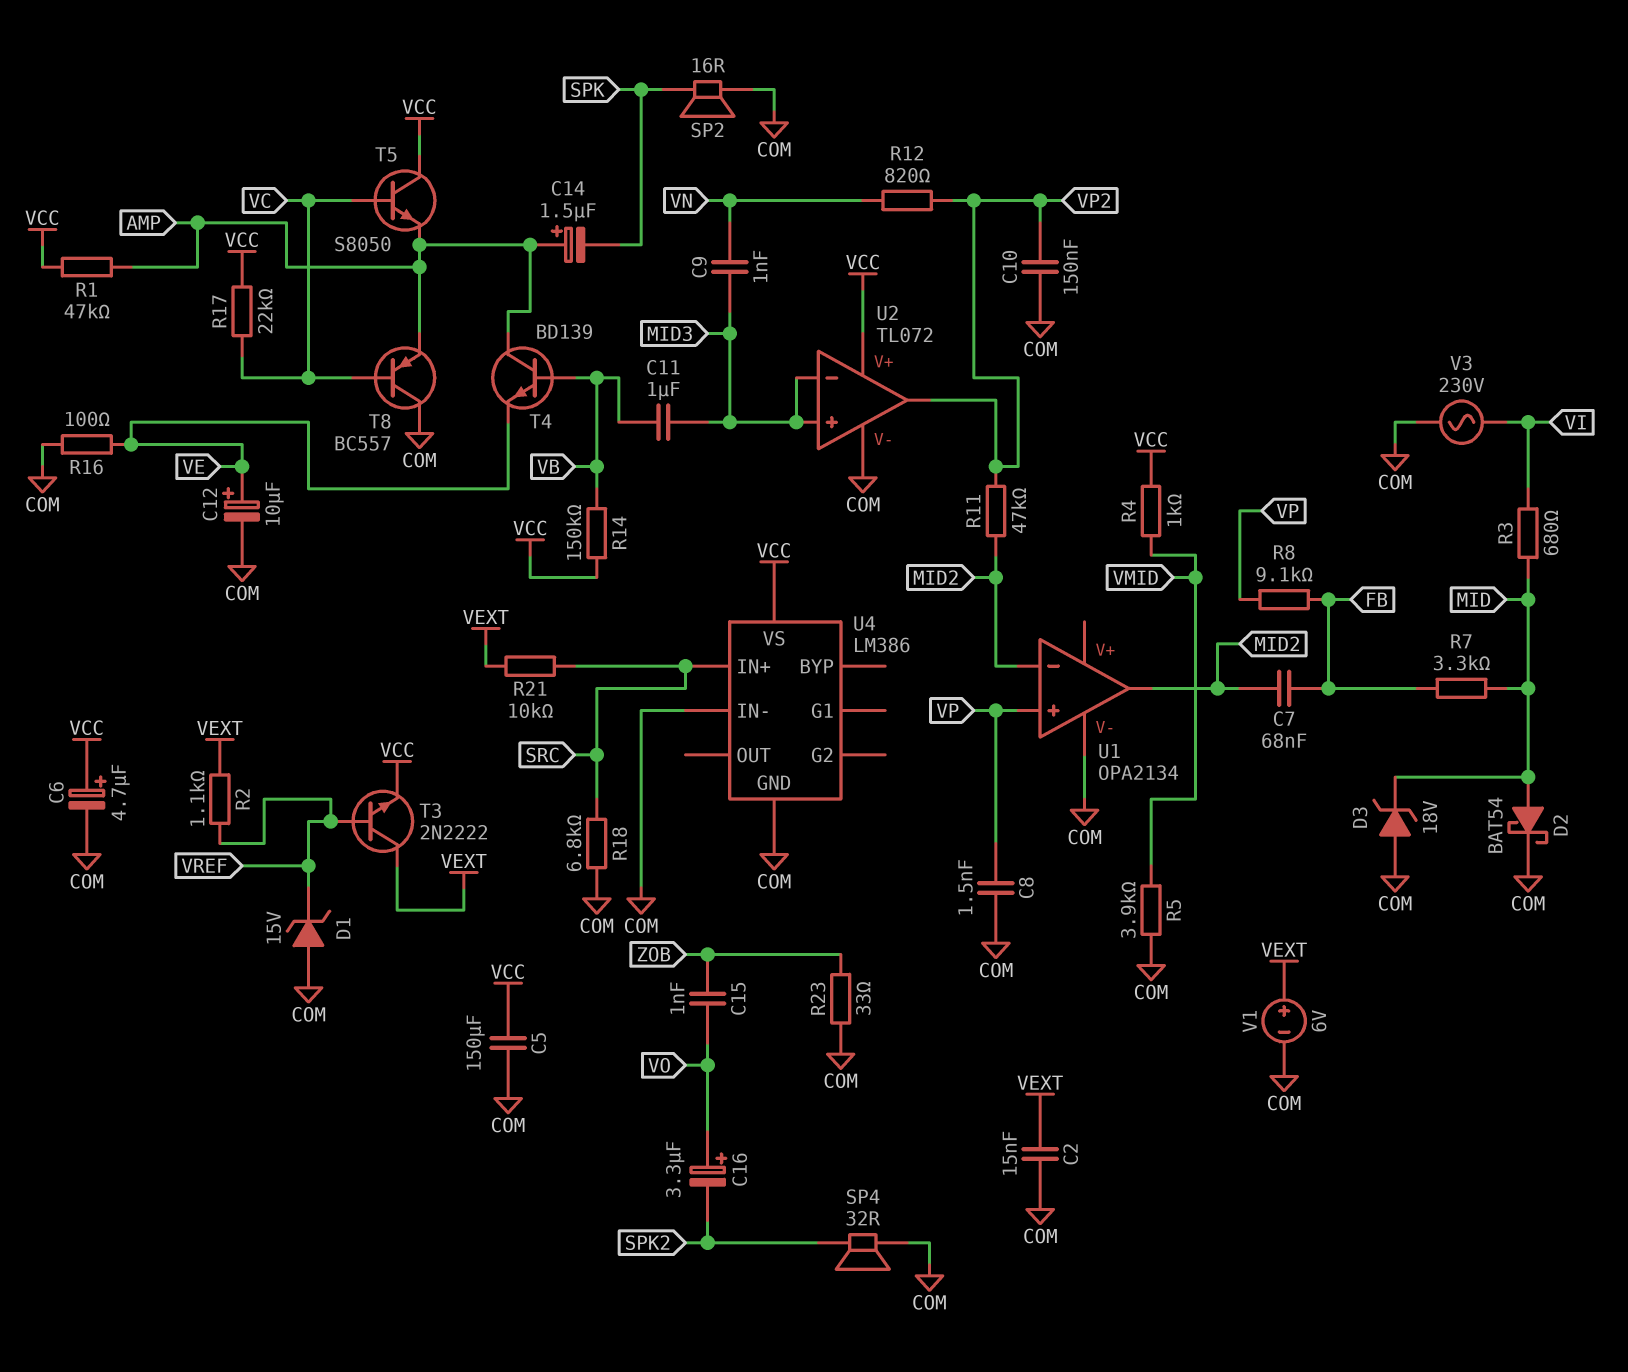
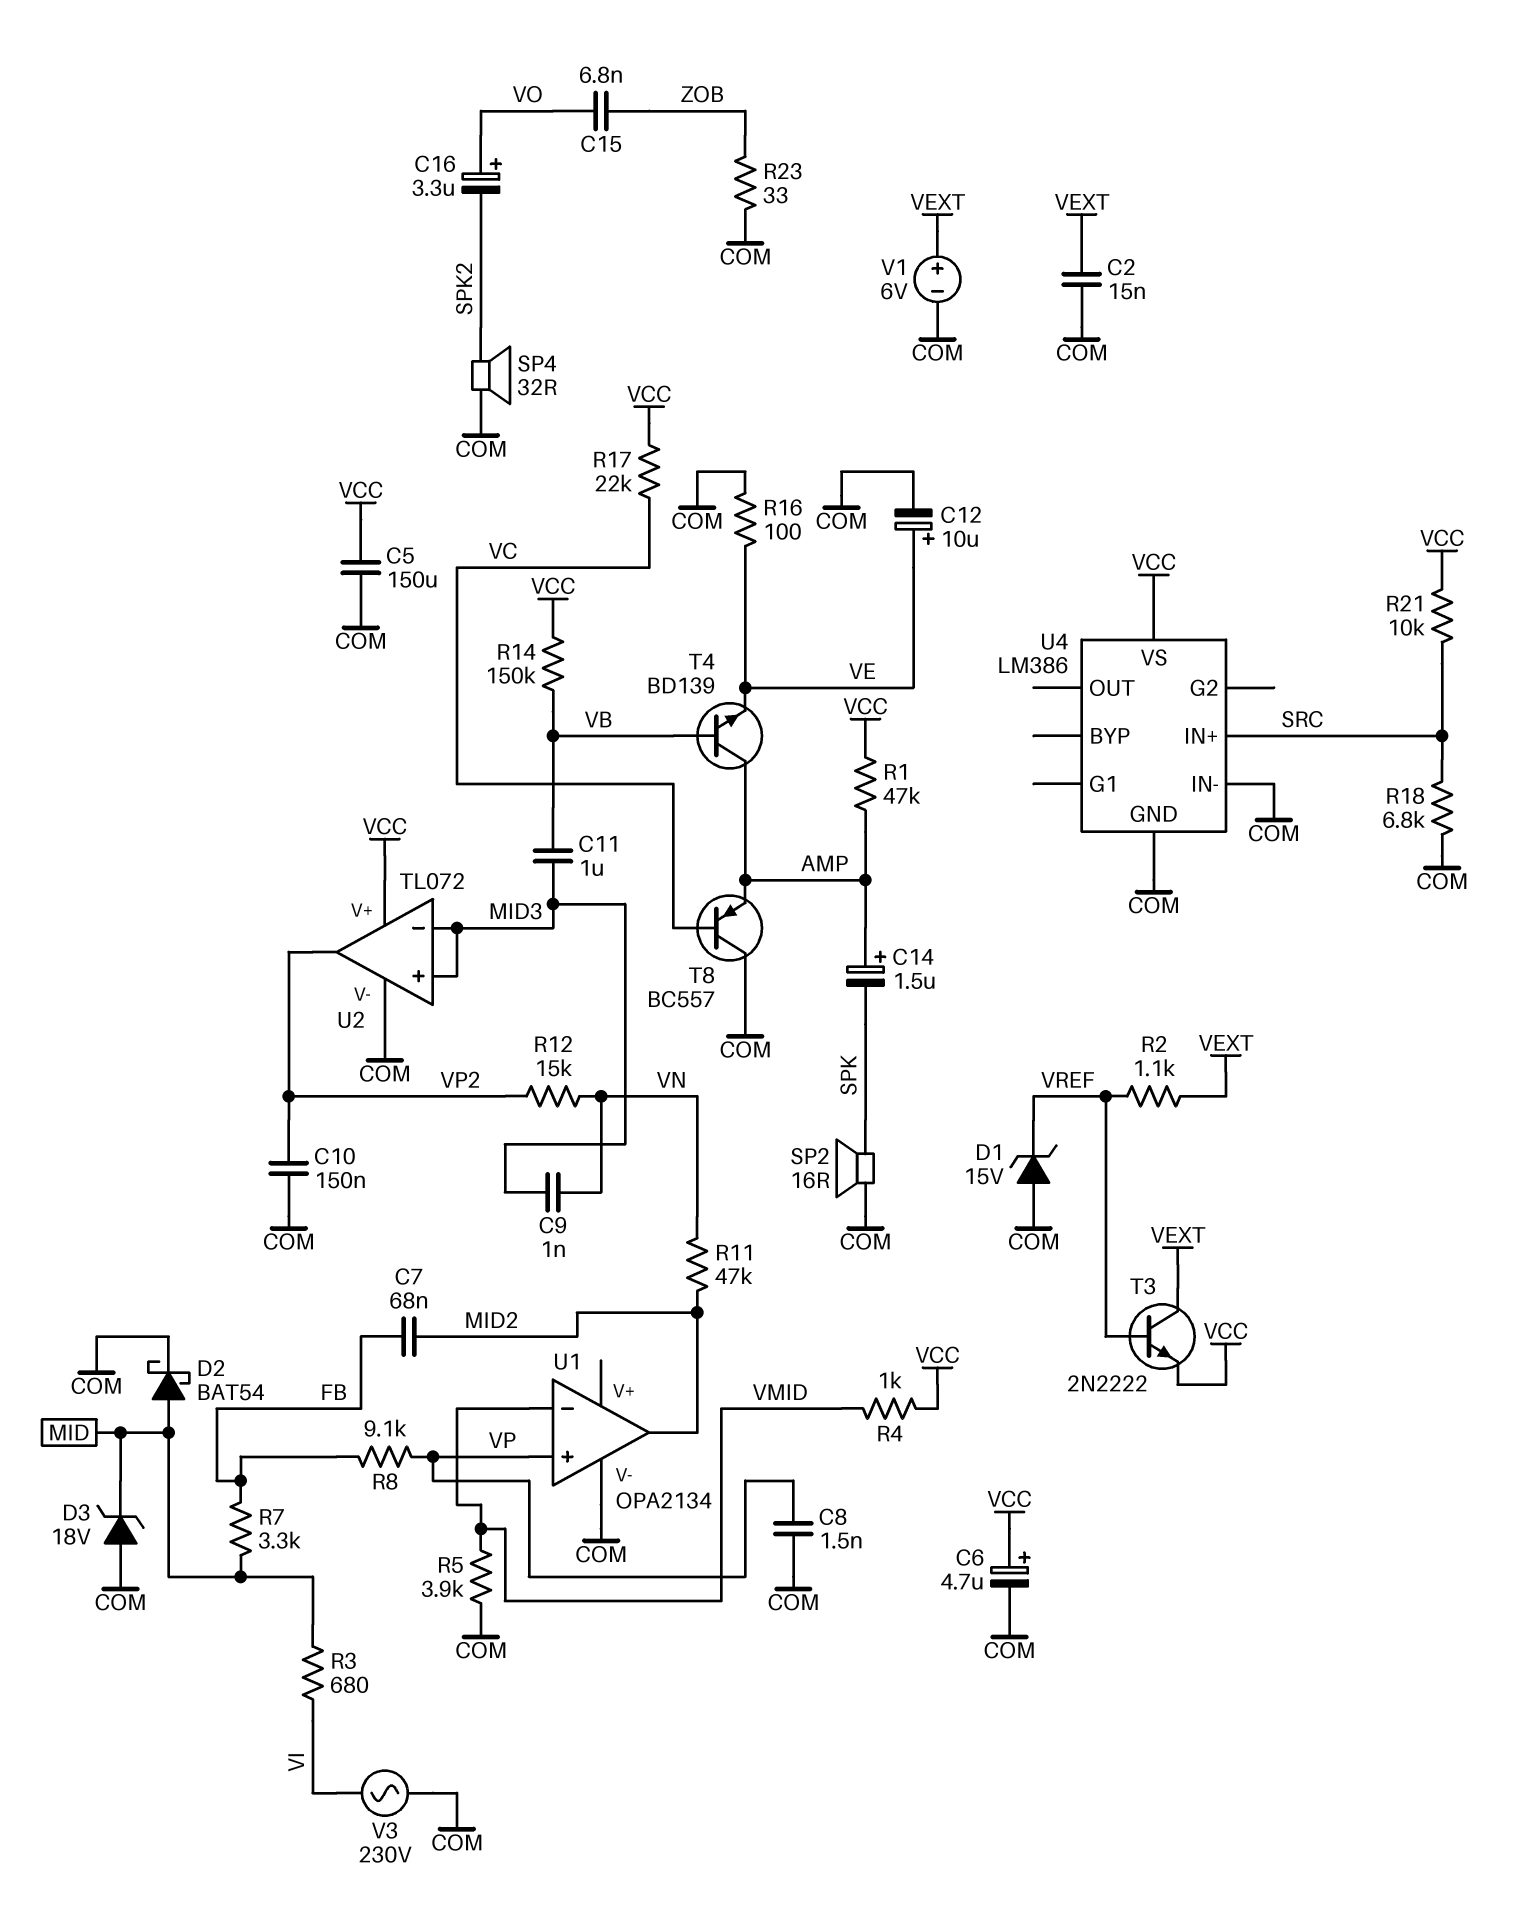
C15: 1nF (VO, ZOB) -> 6.8nF (VO, ZOB)
R11: 47k (MID2, VP2) -> 47k (MID2, VN)
R12: 820 (VN, VP2) -> 15k (VN, VP2)
R21: 10k (SRC, VEXT) -> 10k (SRC, VCC)
T5: NPN S8050 (B VC, C VCC, E AMP) -> none
U1 pin in-: MID2 -> VMID

